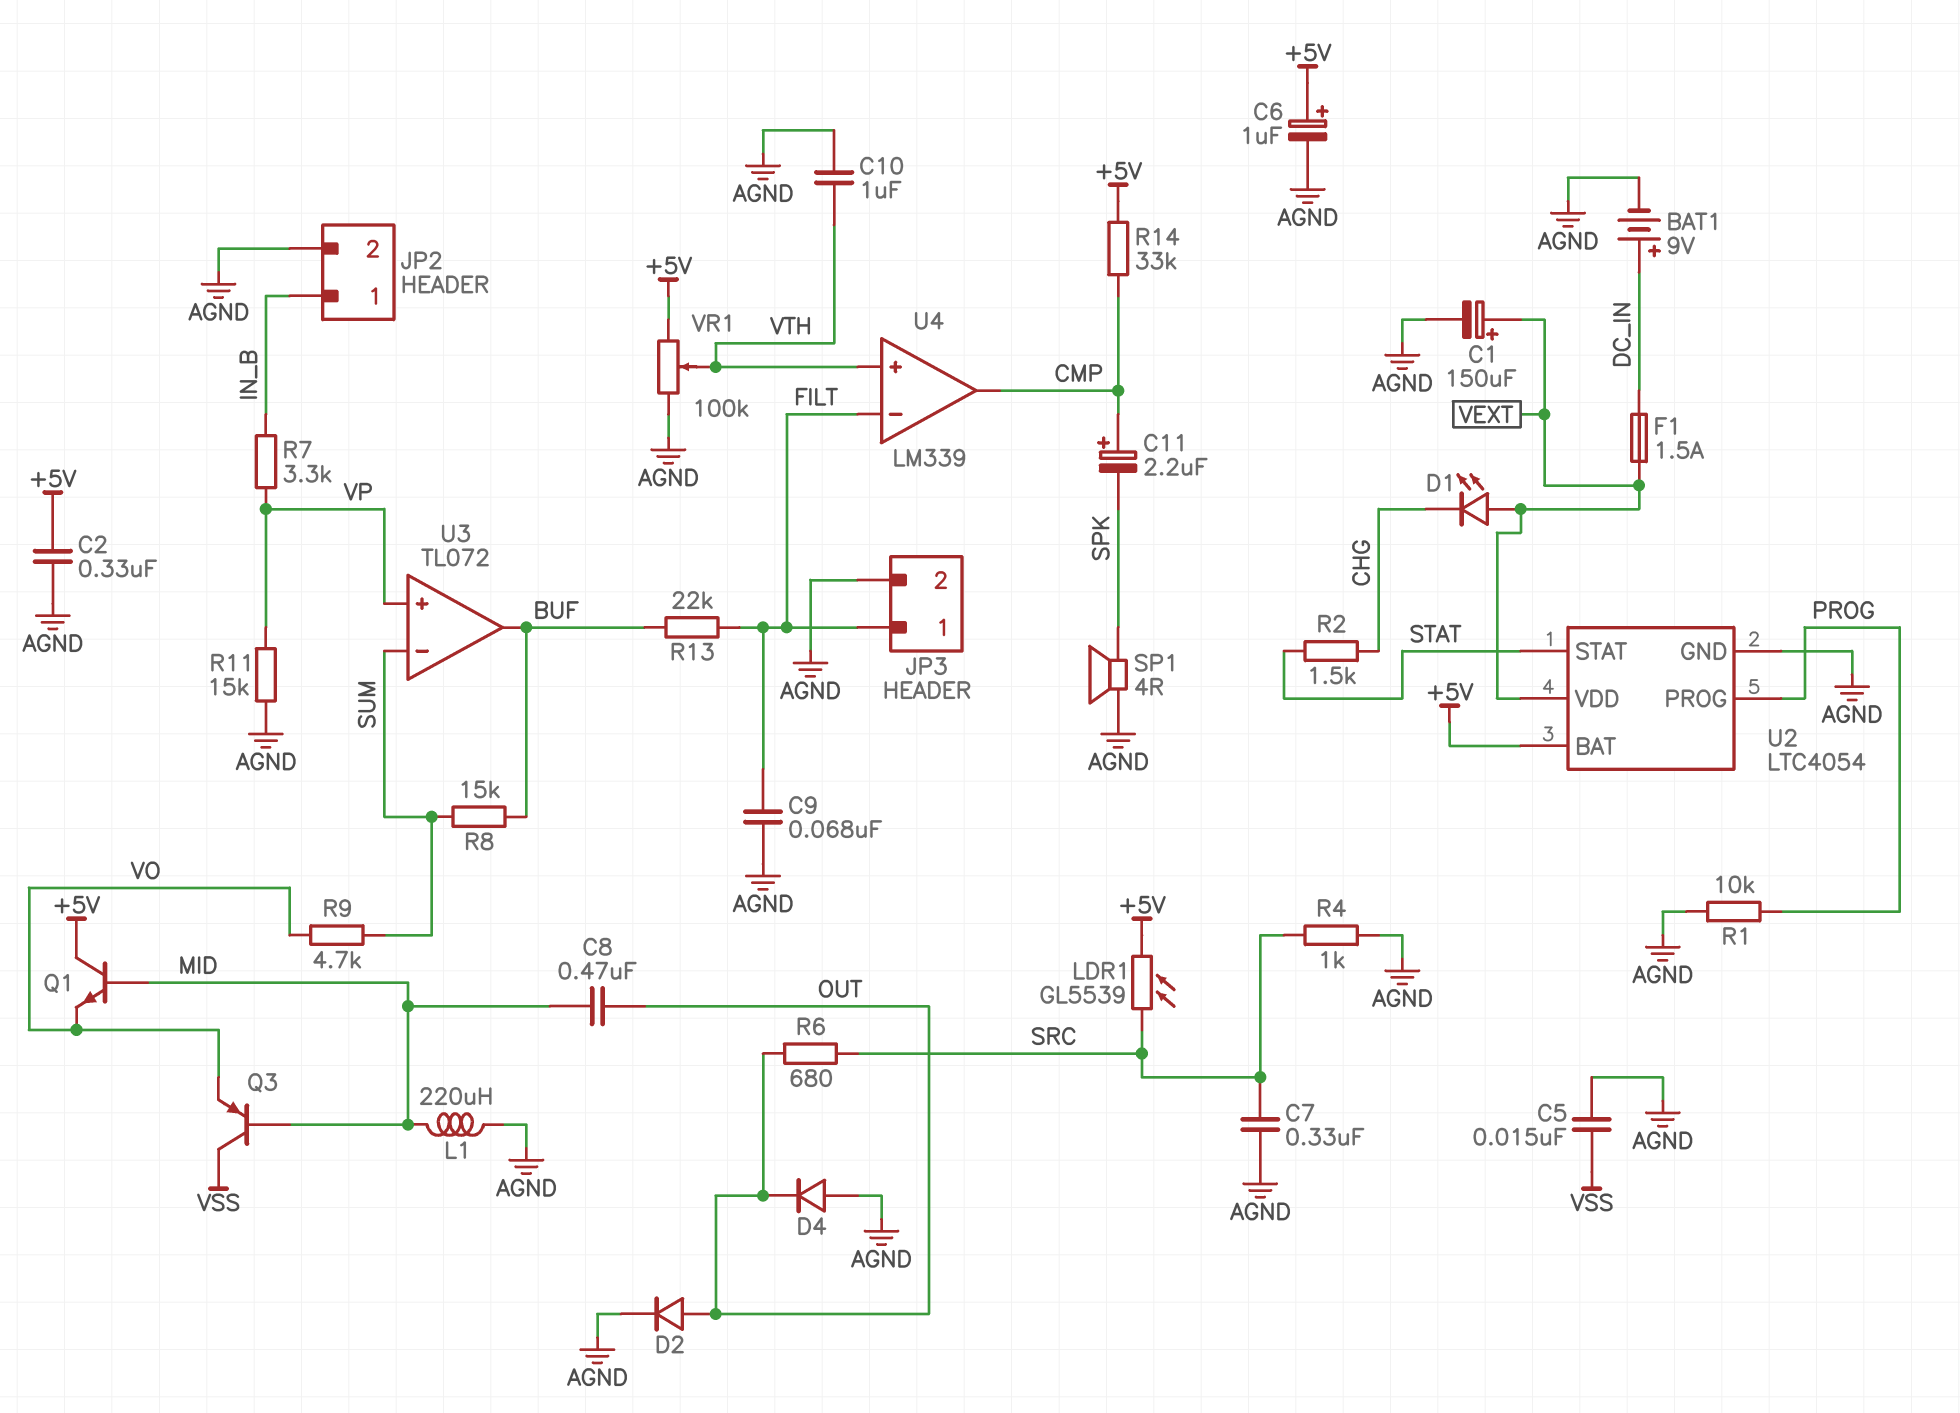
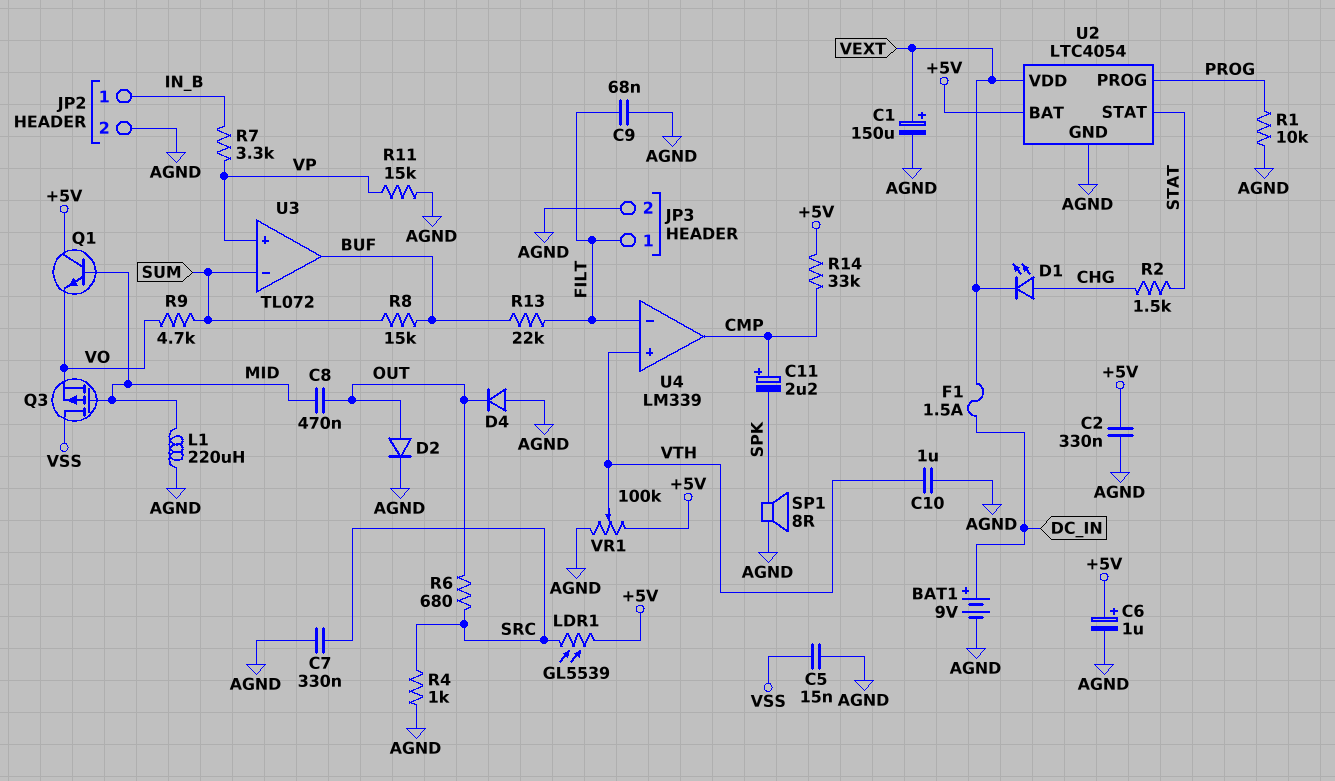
D1: LED (A VEXT, K CHG) -> LED (A CHG, K VEXT)
Q3: PNP (B MID, C VSS, E VO) -> PMOS (G MID, D VSS, S VO)
SP1: speaker 4R (AGND, SPK) -> speaker 8R (AGND, SPK)

